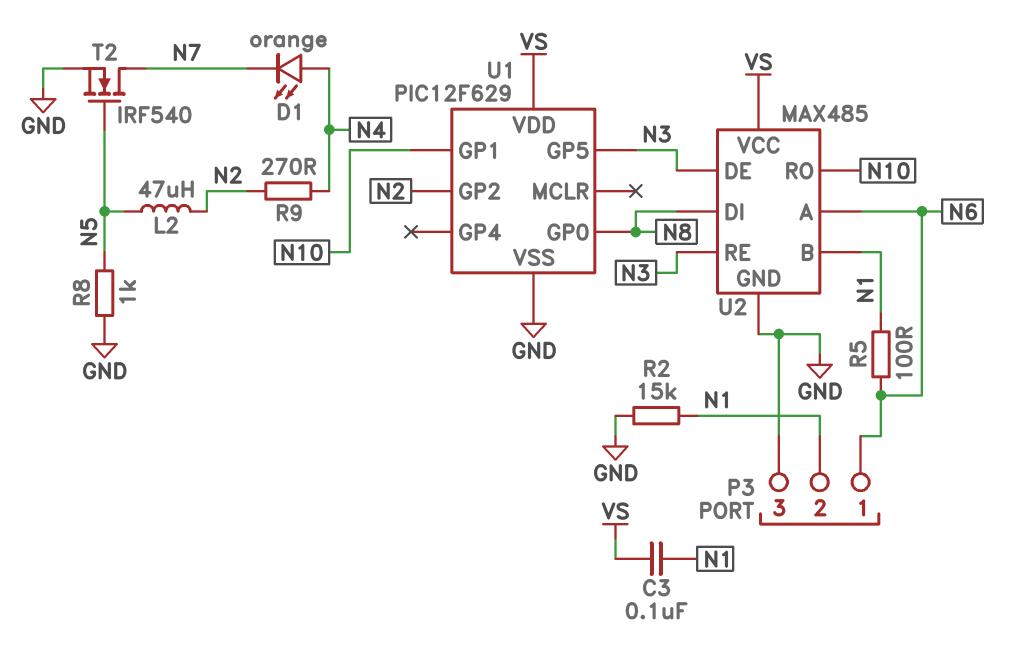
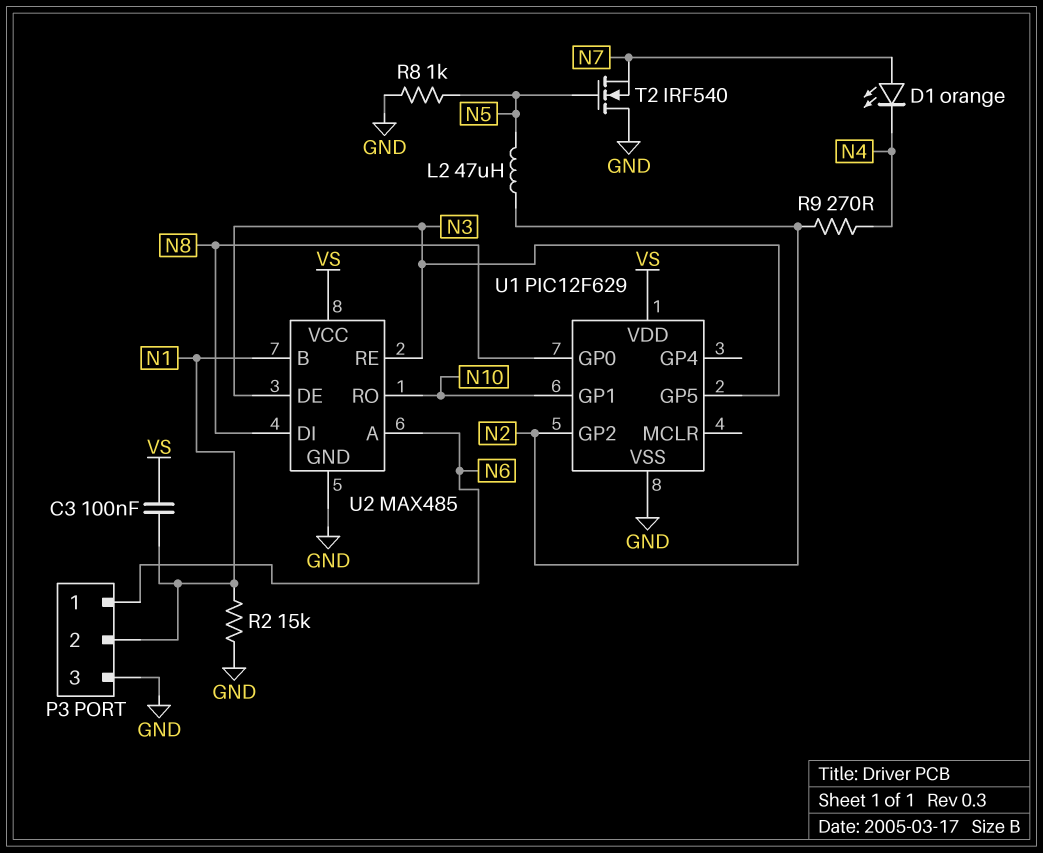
D1: LED orange (A N4, K N7) -> LED orange (A N7, K N4)
R5: 100 (N1, N6) -> none
T2: NMOS IRF540 (G N5, D N7, S GND) -> NMOS IRF540 (G N5, D GND, S N7)

